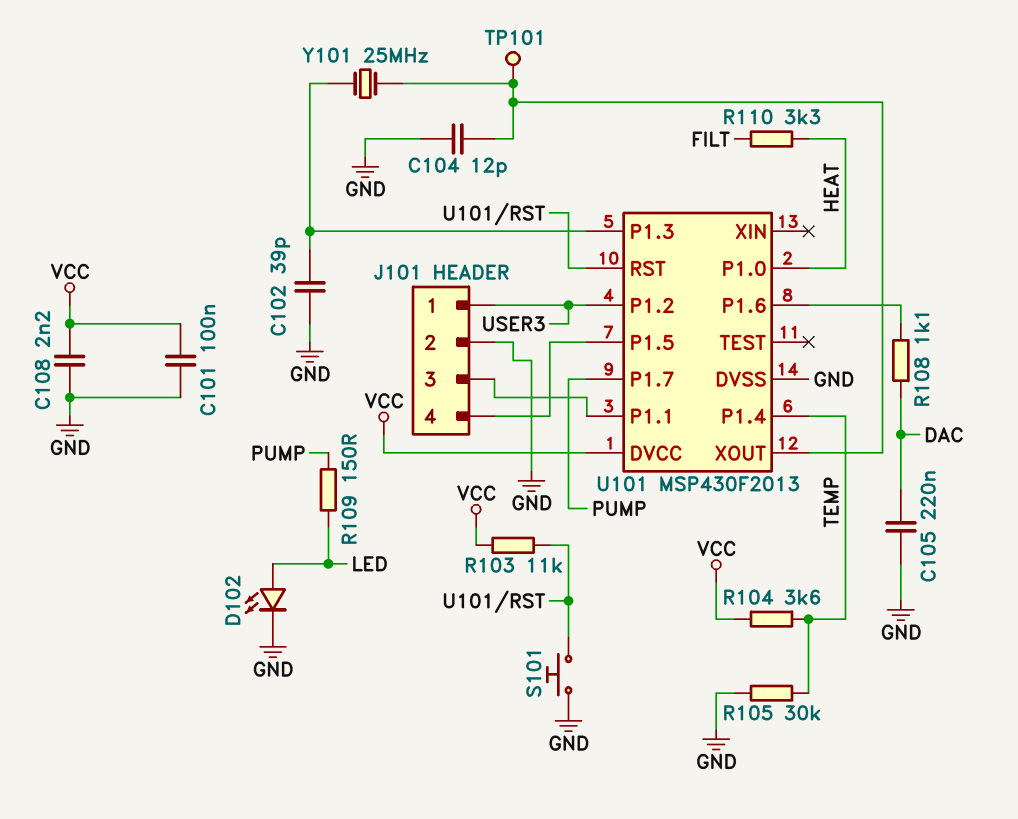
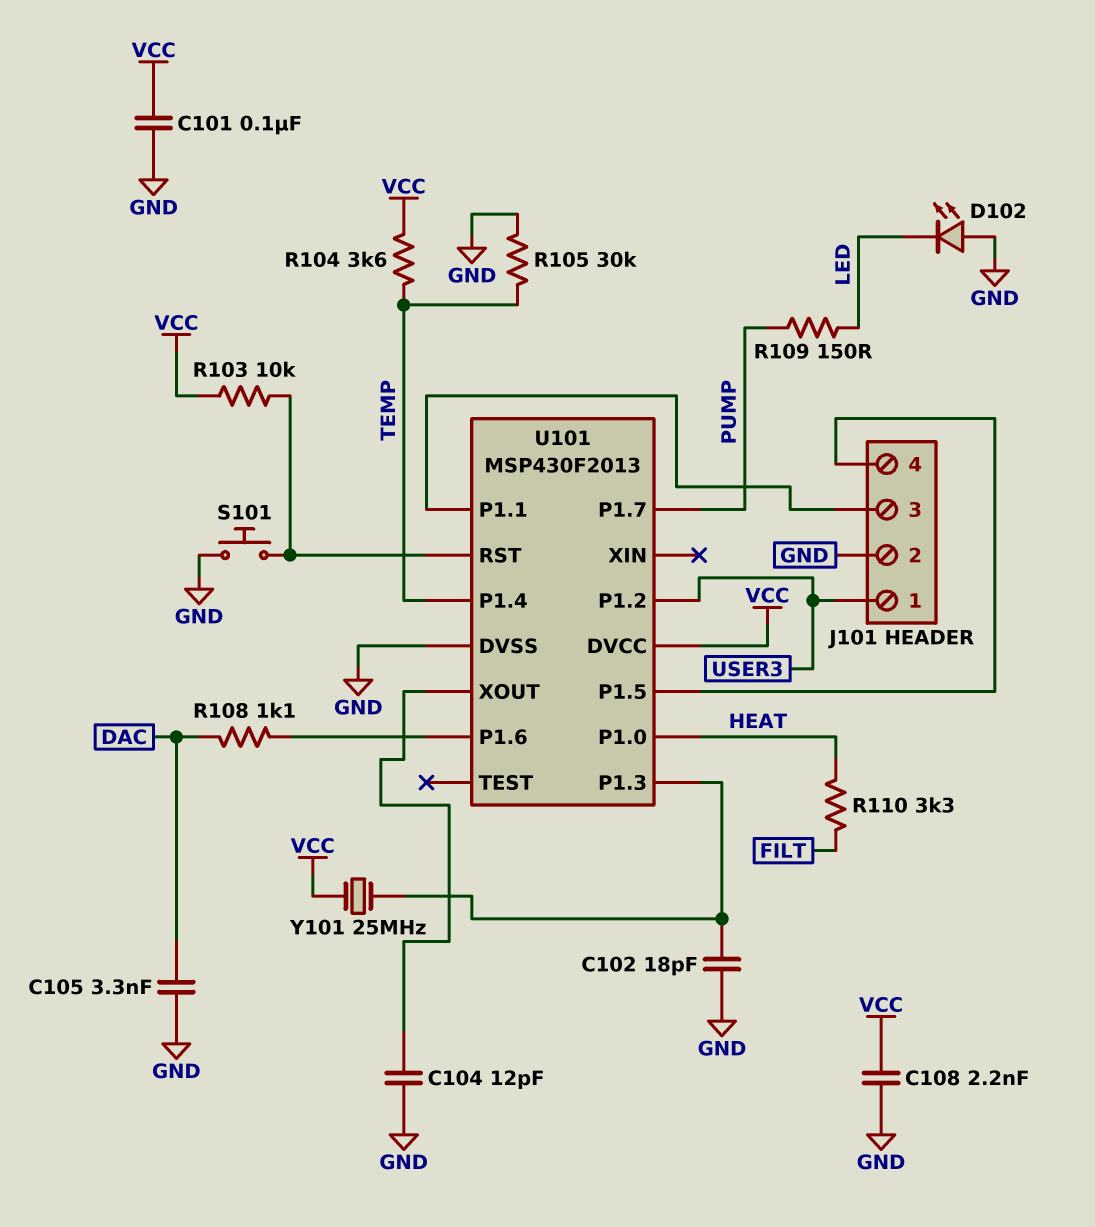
C102: 39pF (GND, U101/P1.3) -> 18pF (GND, U101/P1.3)
C105: 220nF (DAC, GND) -> 3.3nF (DAC, GND)
D102: LED (A LED, K GND) -> LED (A GND, K LED)
R103: 11k (U101/RST, VCC) -> 10k (U101/RST, VCC)
TP101: test point (U101/XOUT) -> none
Y101: 25MHz (U101/P1.3, U101/XOUT) -> 25MHz (U101/P1.3, VCC)

